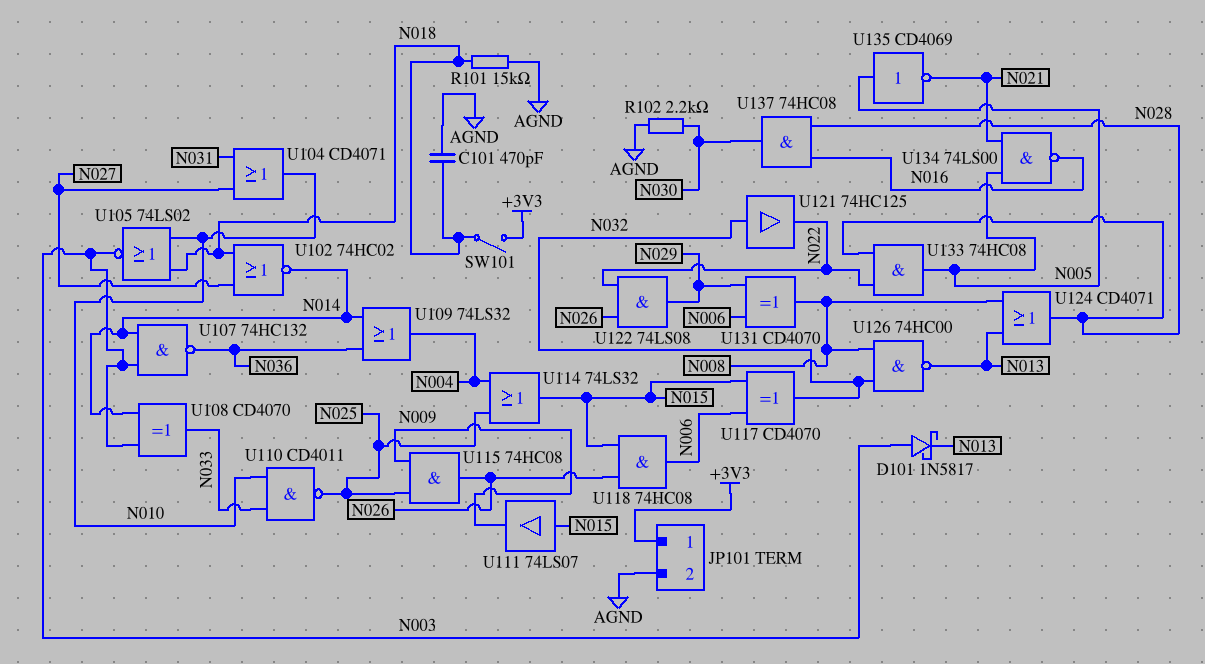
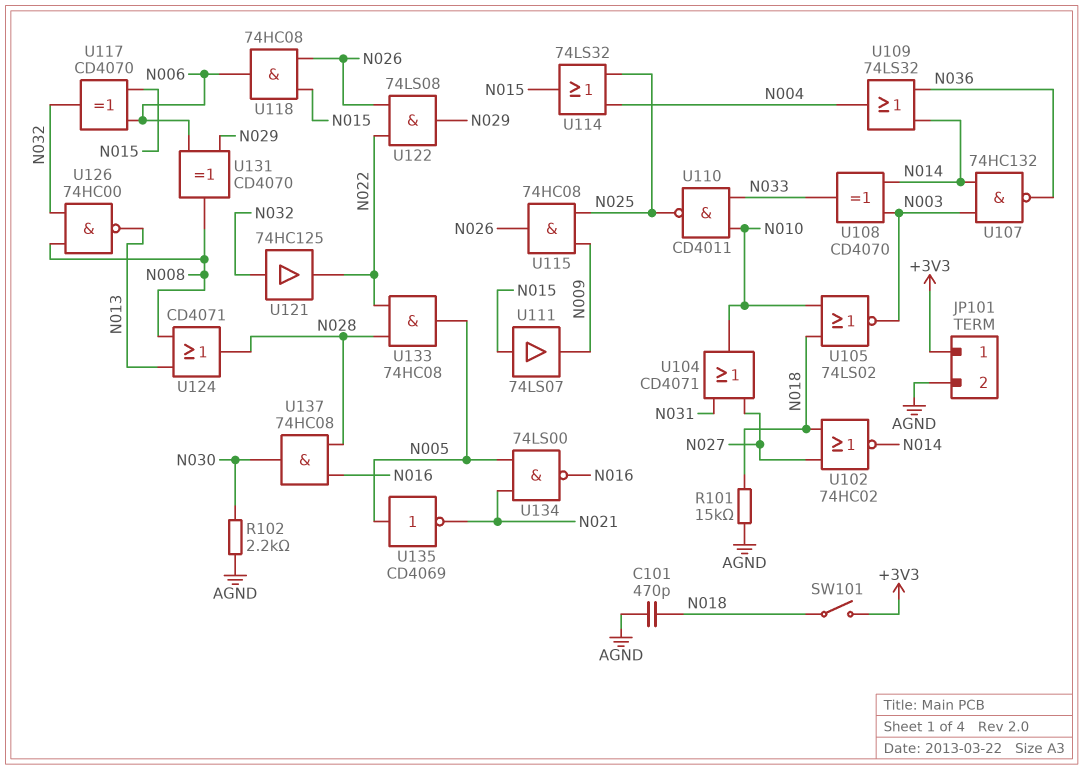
D101: schottky 1N5817 (A N003, K N013) -> none

